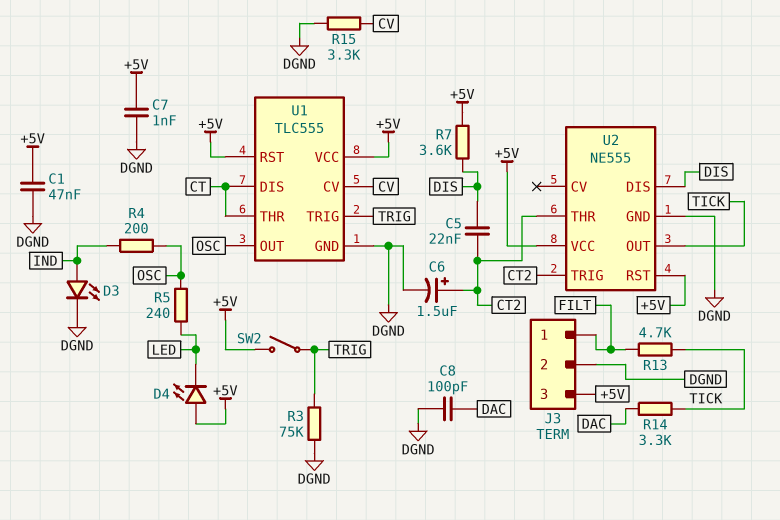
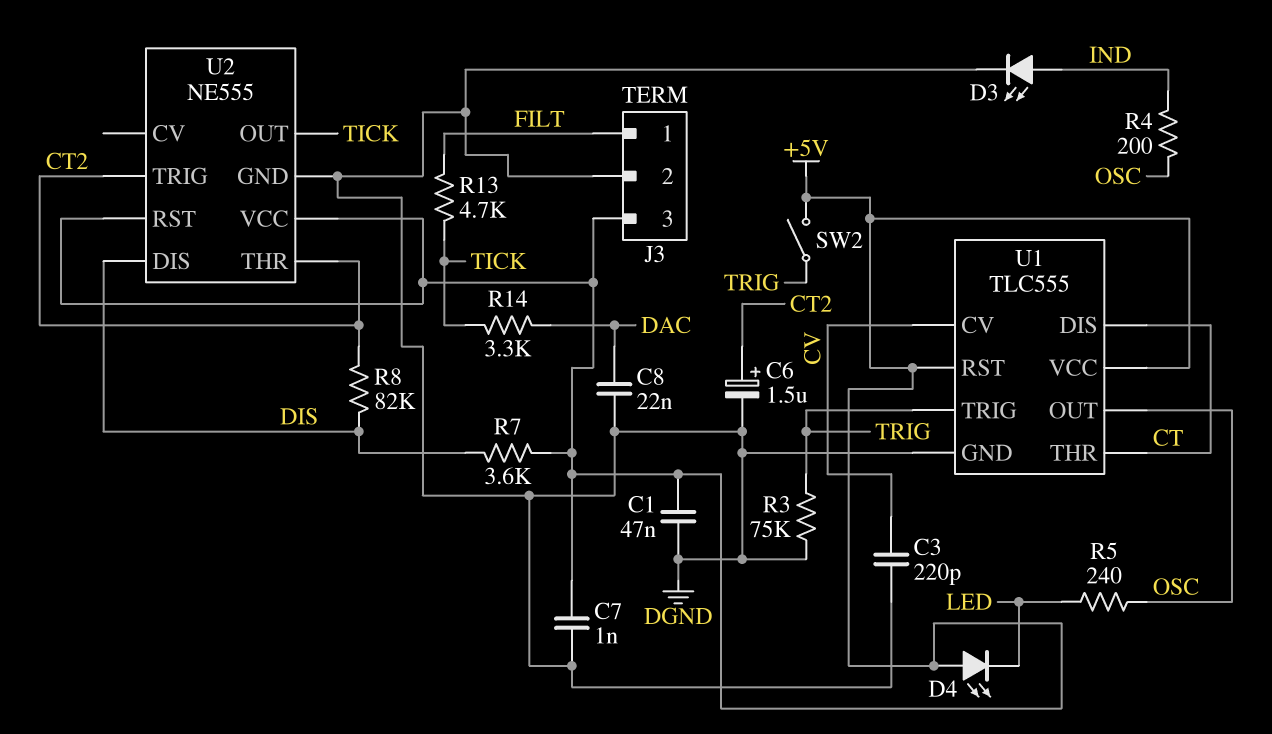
C3: none -> 220pF (CV, DGND)
C5: 22nF (CT2, DIS) -> none
C8: 100pF (DAC, DGND) -> 22nF (DAC, DGND)
R8: none -> 82k (CT2, DIS)
R15: 3.3k (CV, DGND) -> none

